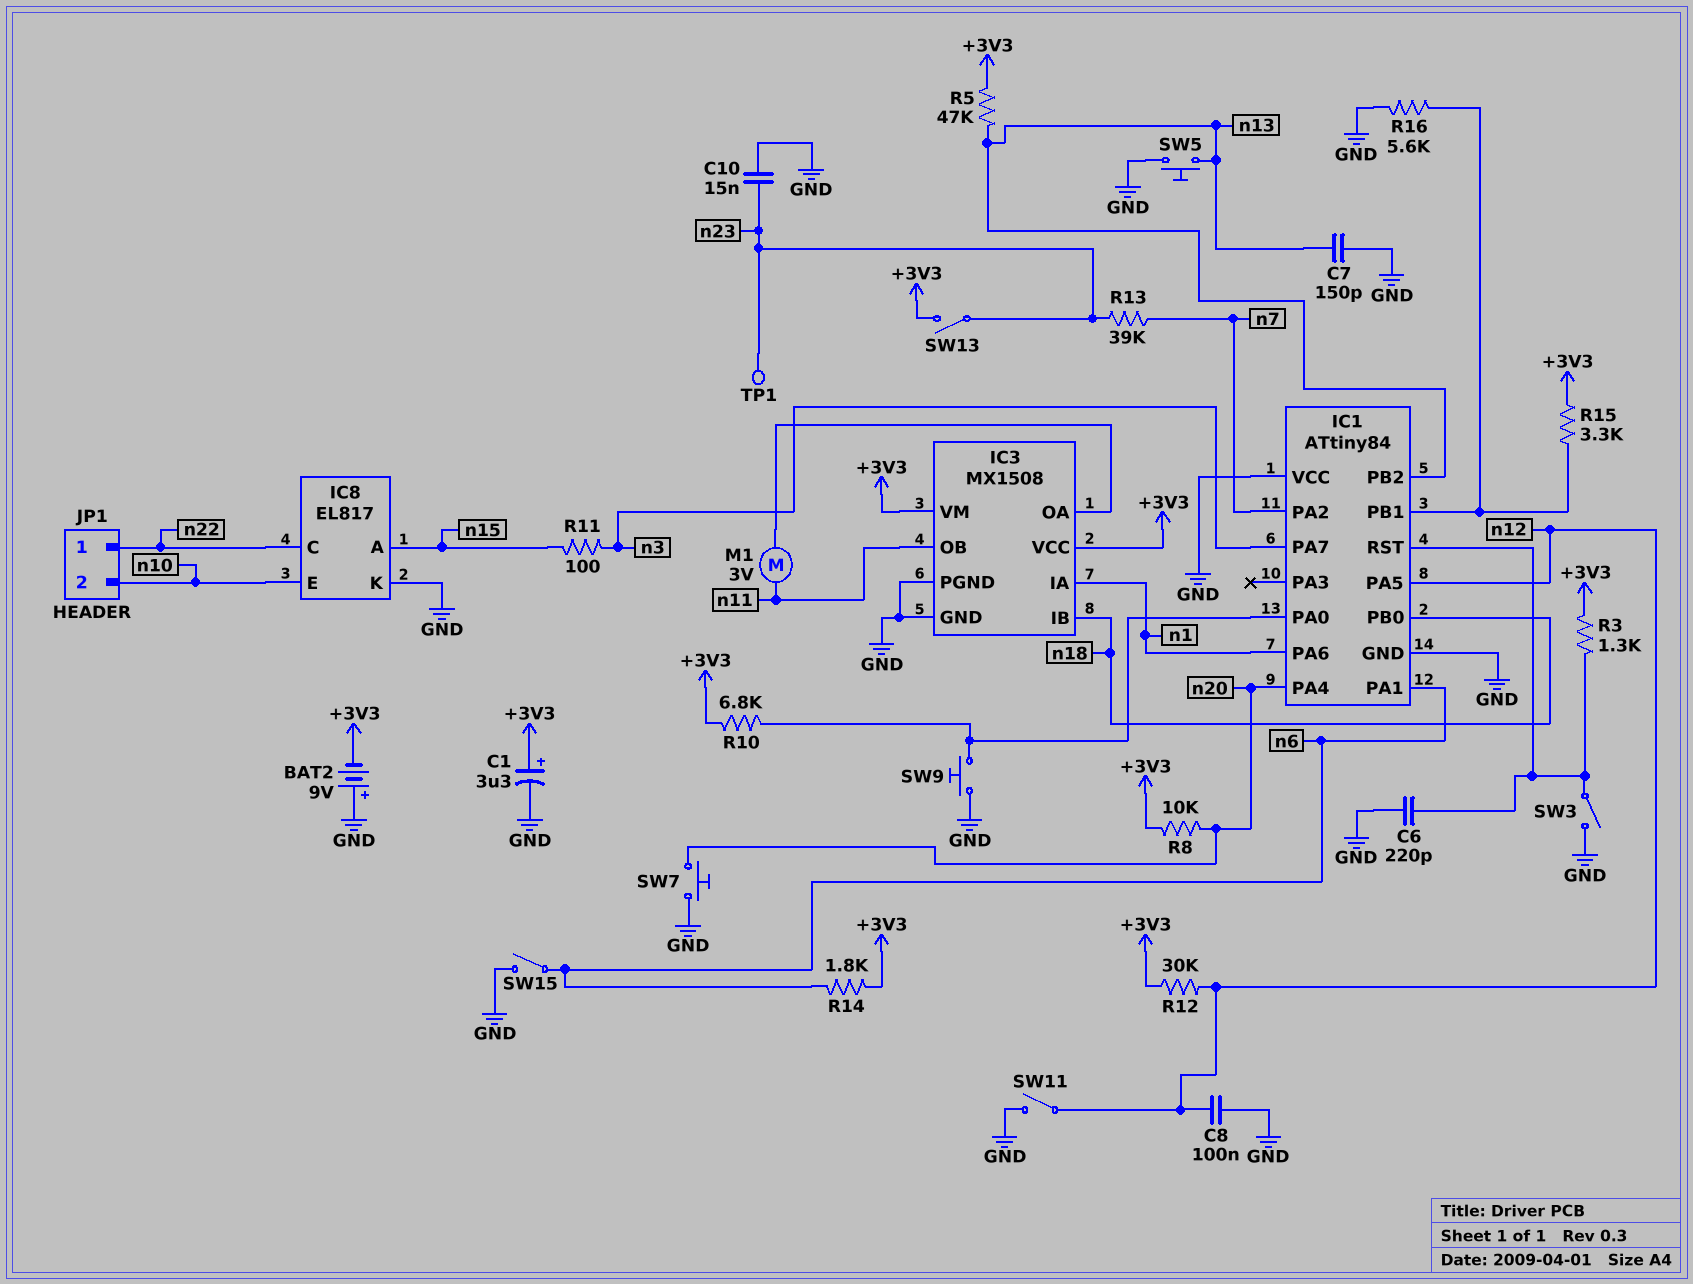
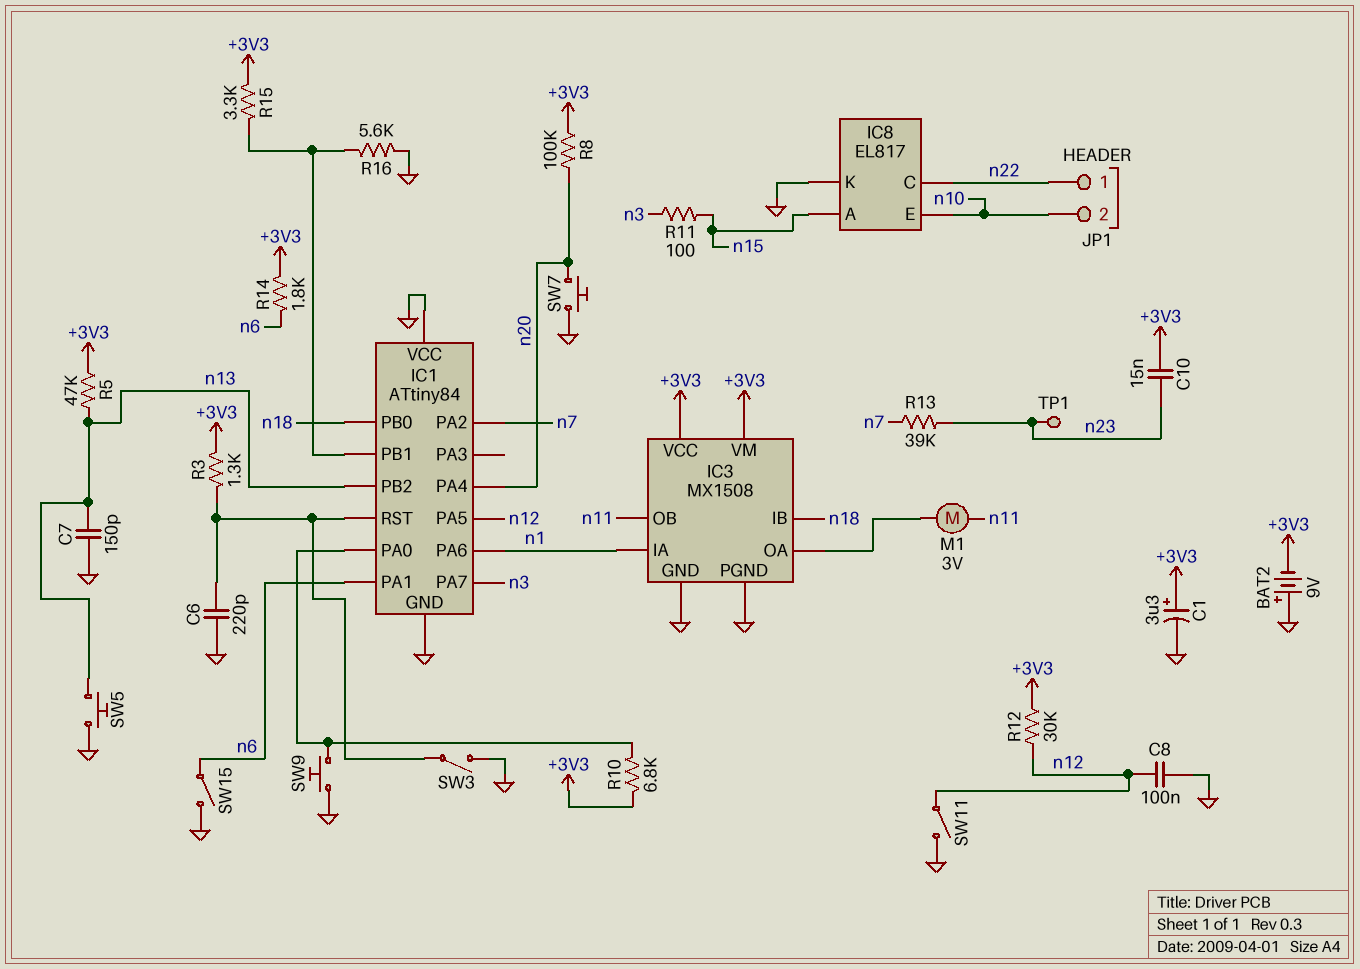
C10: 15nF (GND, n23) -> 15nF (+3V3, n23)
R8: 10k (+3V3, n20) -> 100k (+3V3, n20)
SW13: switch (+3V3, n23) -> none

